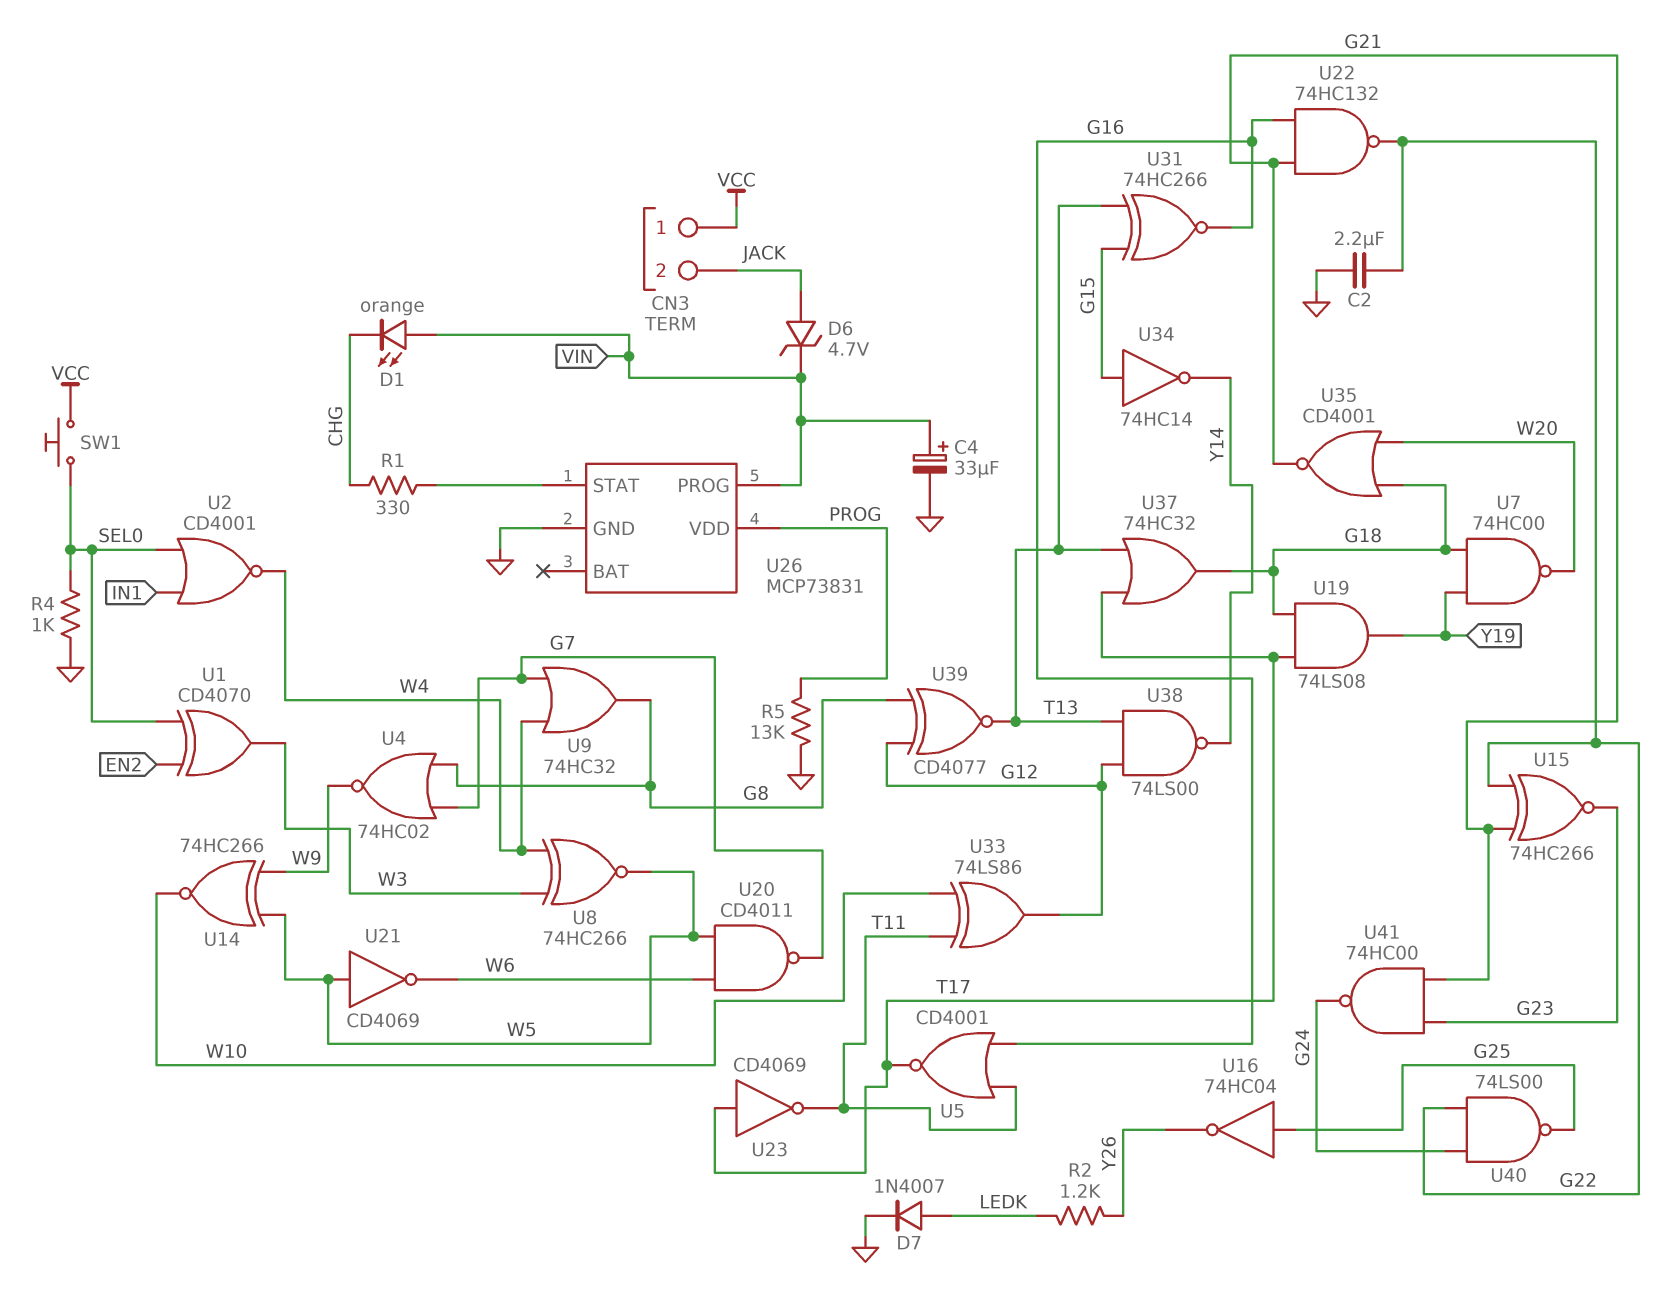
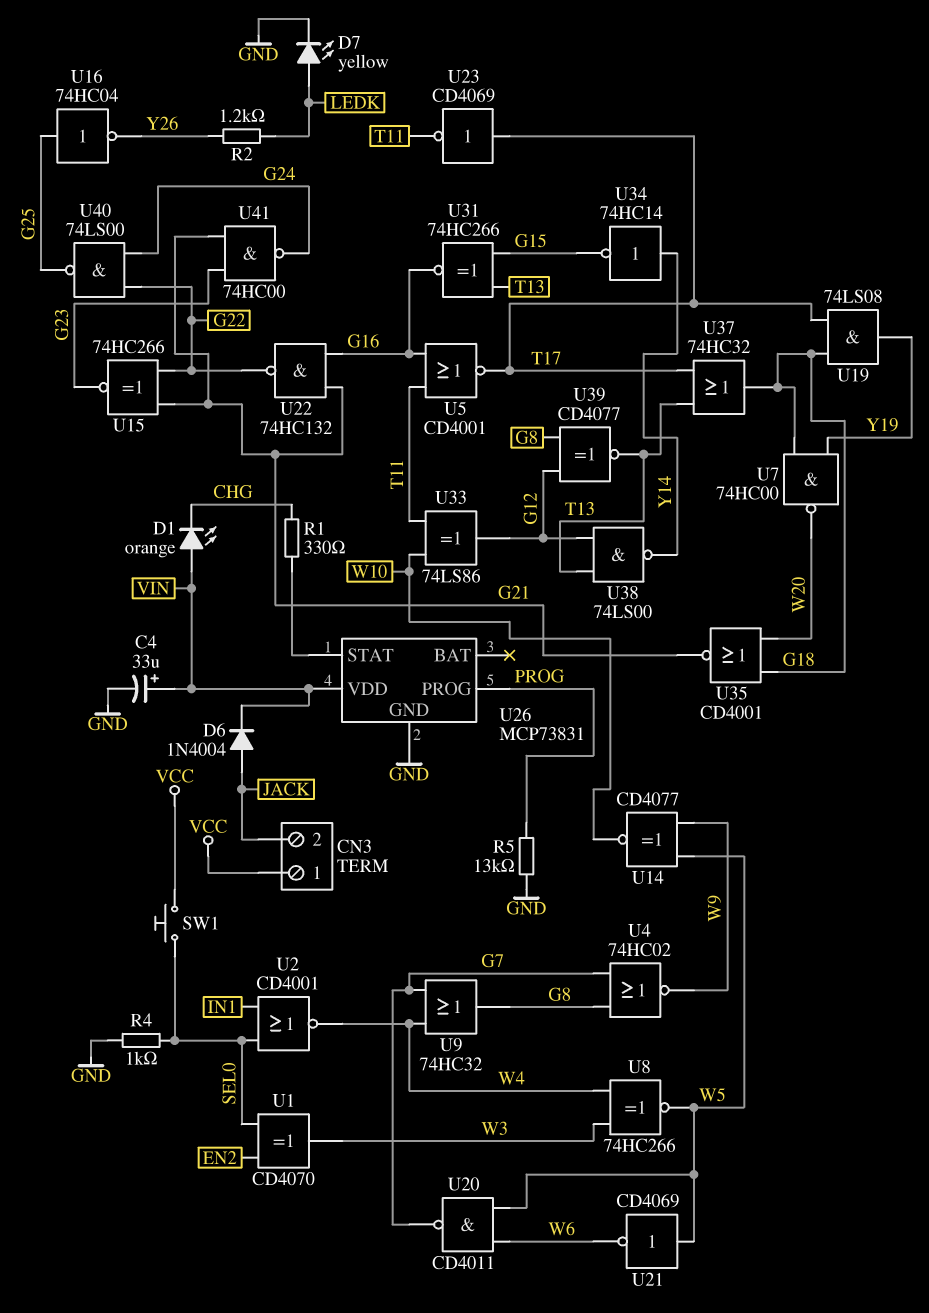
C2: 2.2uF (G22, GND) -> none
D6: zener 4.7V (A JACK, K VIN) -> diode 1N4004 (A JACK, K VIN)
D7: diode 1N4007 (A LEDK, K GND) -> LED yellow (A LEDK, K GND)
U14: XNOR 74HC266 (in W5, in W9, out W10) -> XNOR CD4077 (in W5, in W9, out W10)
U26 pin PROG: VIN -> PROG
U26 pin VDD: PROG -> VIN
U34: NOT 74HC14 (in G15, out Y14) -> NOT 74HC14 (in Y14, out G15)

